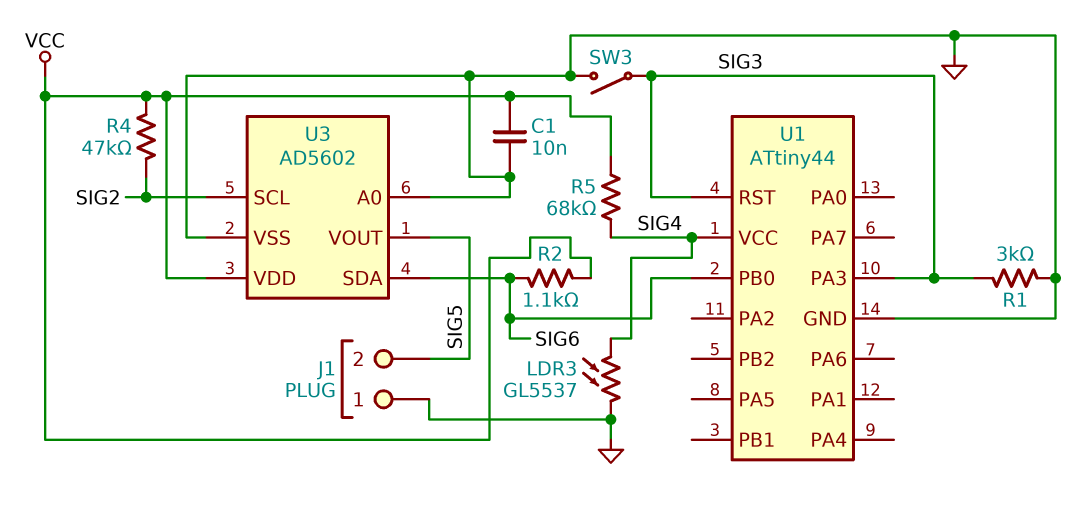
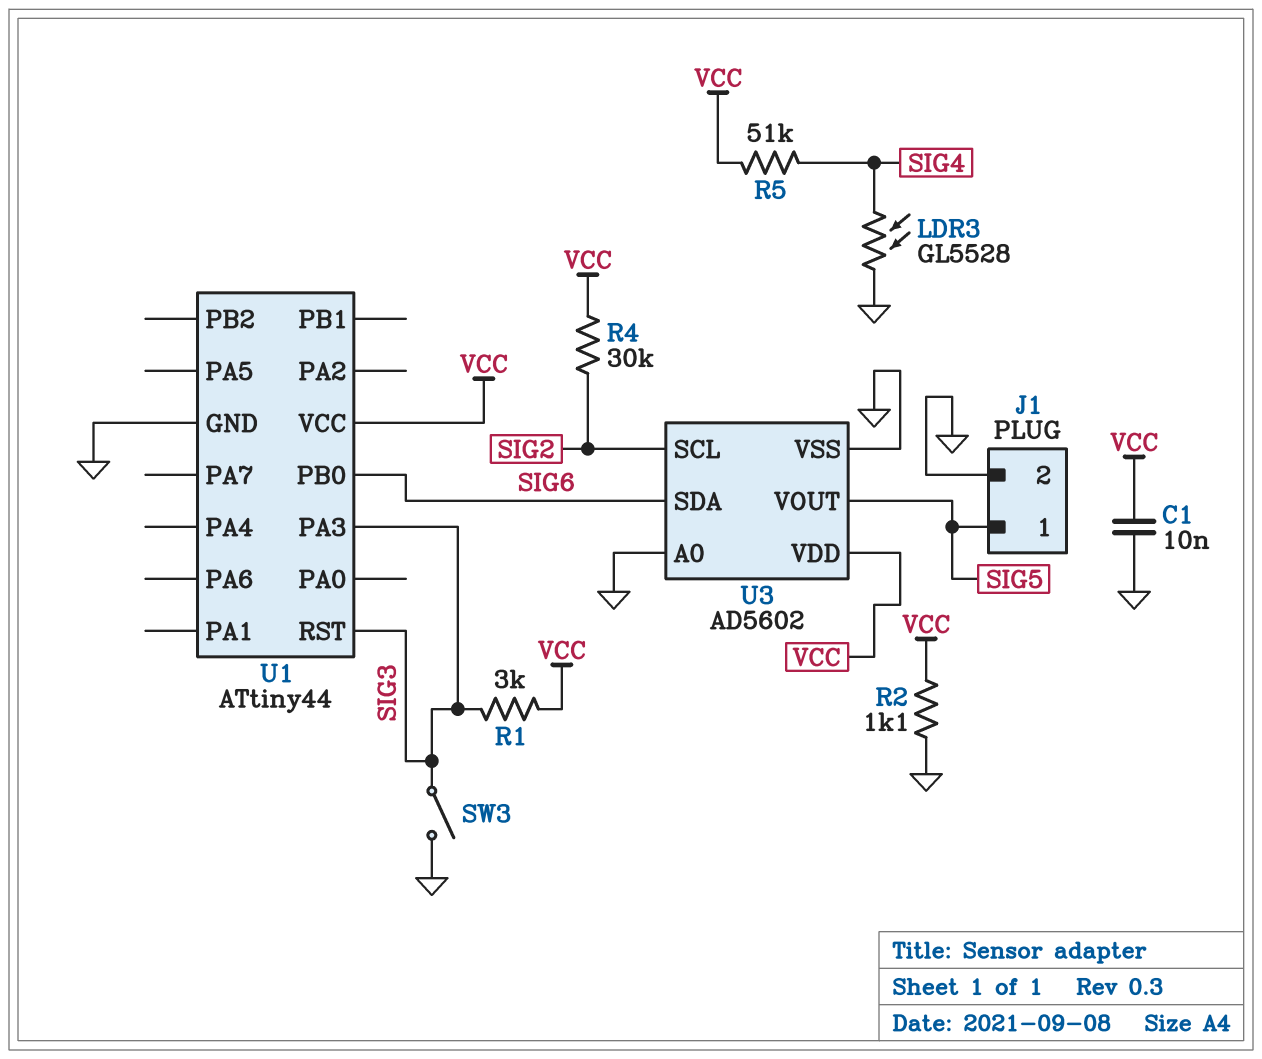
J1 pin 1: GND -> SIG5
J1 pin 2: SIG5 -> GND
LDR3: GL5537 (GND, SIG4) -> GL5528 (GND, SIG4)
R1: 3k (GND, SIG3) -> 3k (SIG3, VCC)
R2: 1.1k (SIG6, VCC) -> 1.1k (GND, VCC)
R4: 47k (SIG2, VCC) -> 30k (SIG2, VCC)
R5: 68k (SIG4, VCC) -> 51k (SIG4, VCC)
U1 pin VCC: SIG4 -> VCC

